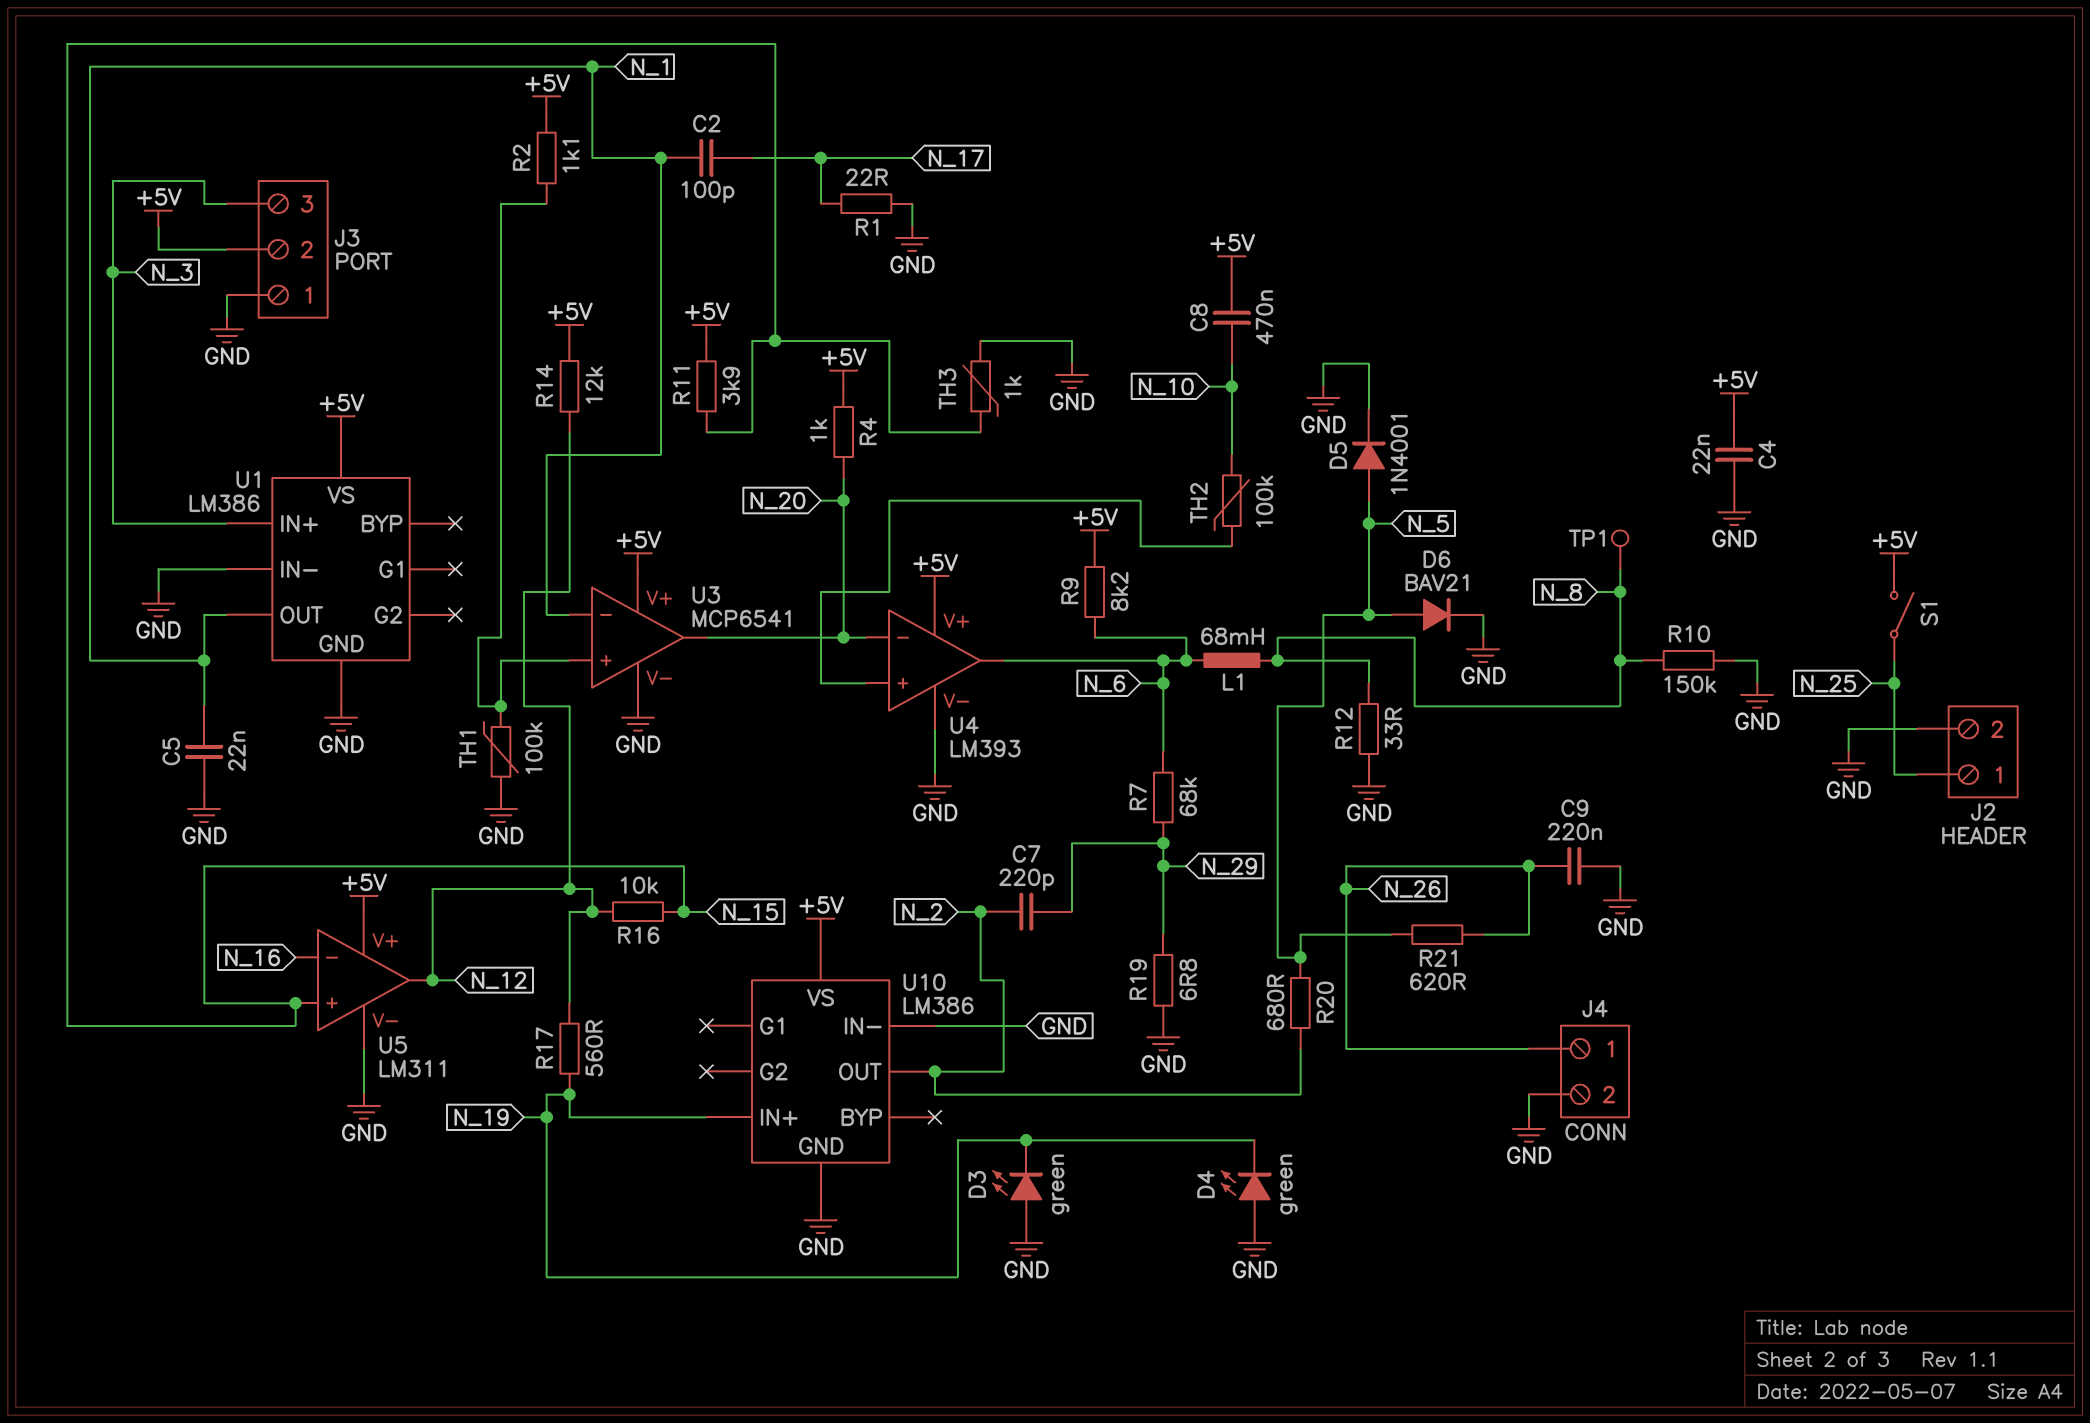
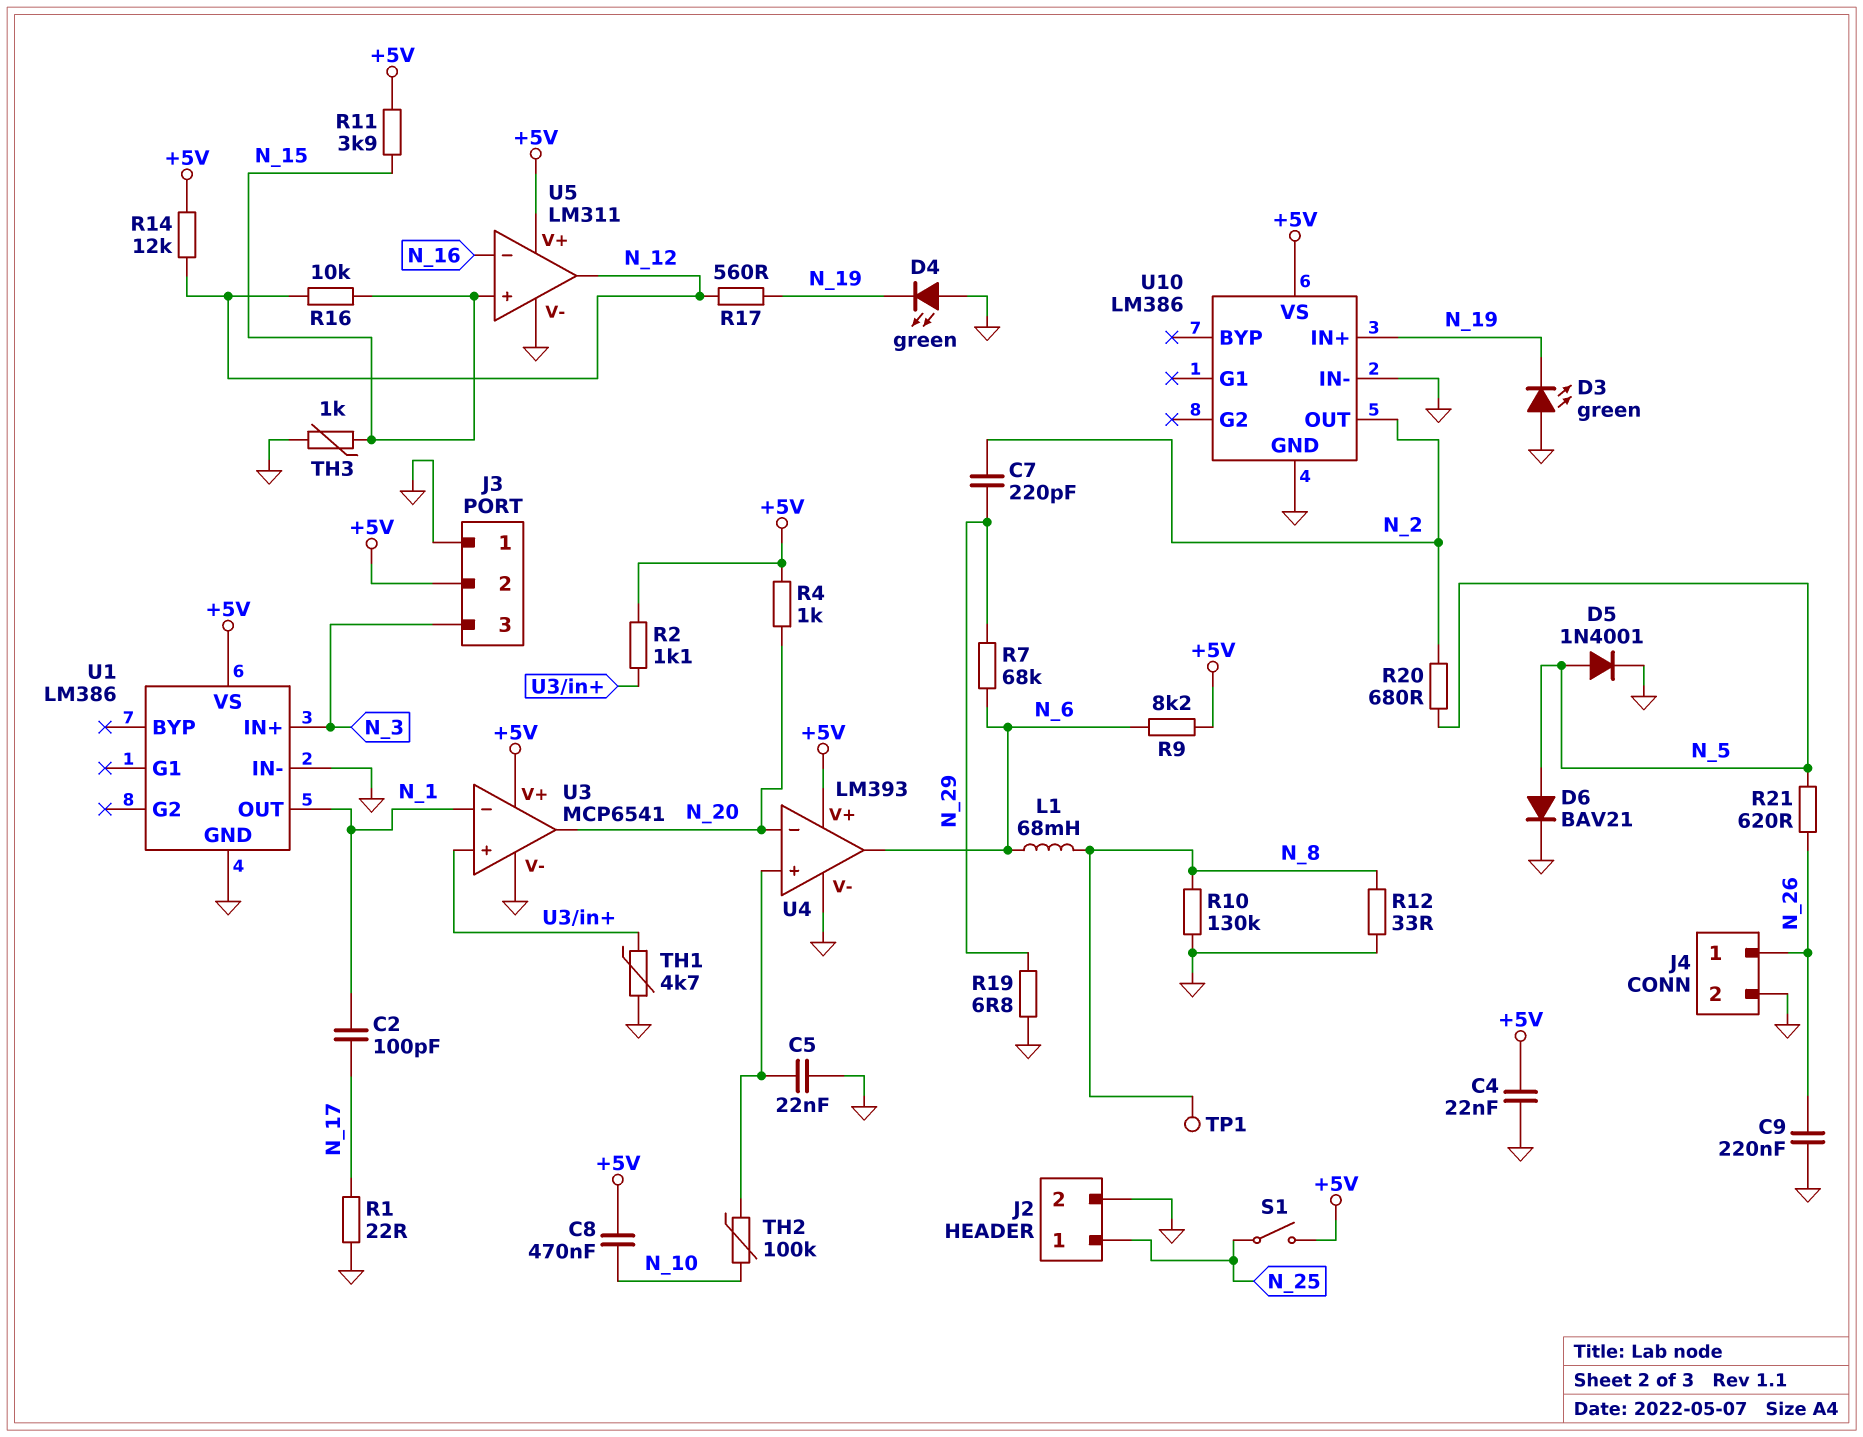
C5: 22nF (GND, N_1) -> 22nF (GND, U4/in+)
R10: 150k (GND, N_8) -> 130k (GND, N_8)
TH1: 100k (GND, U3/in+) -> 4.7k (GND, U3/in+)

